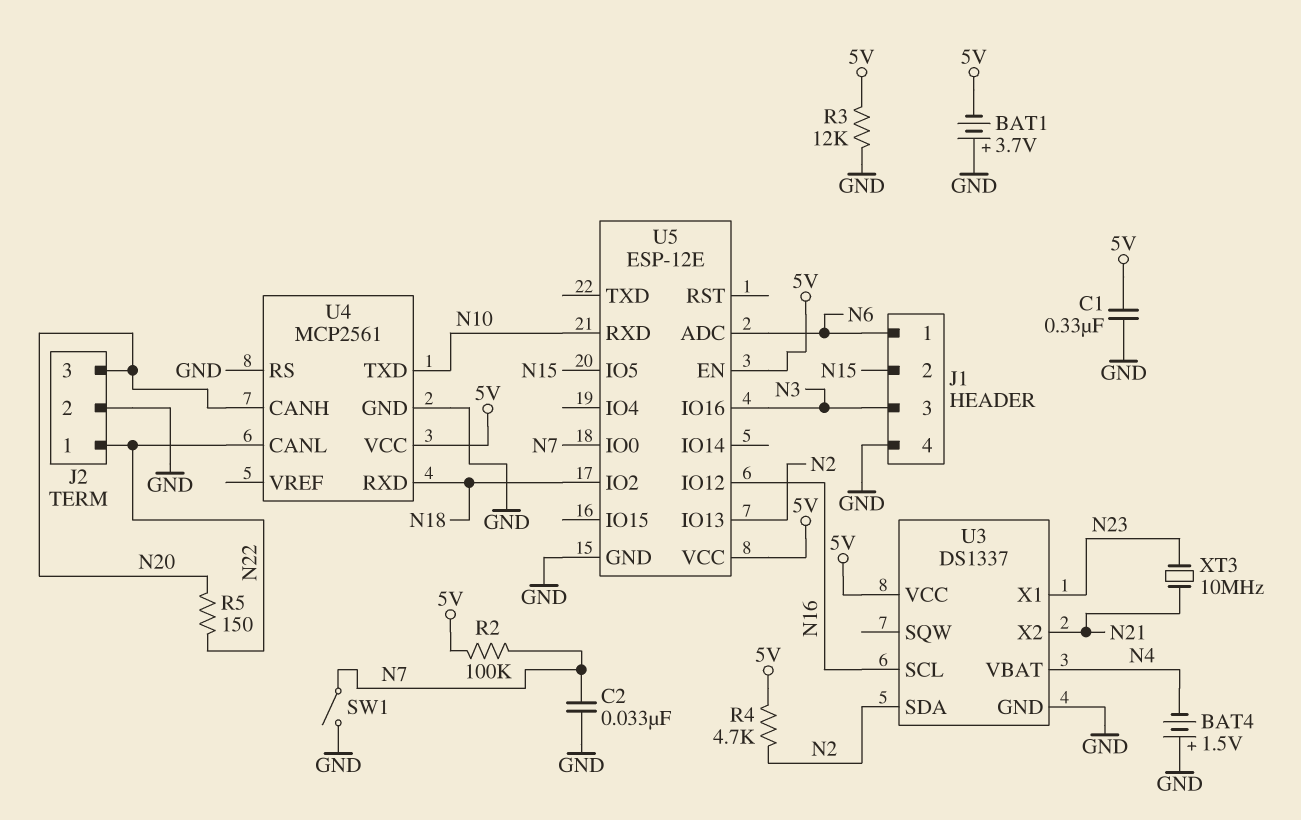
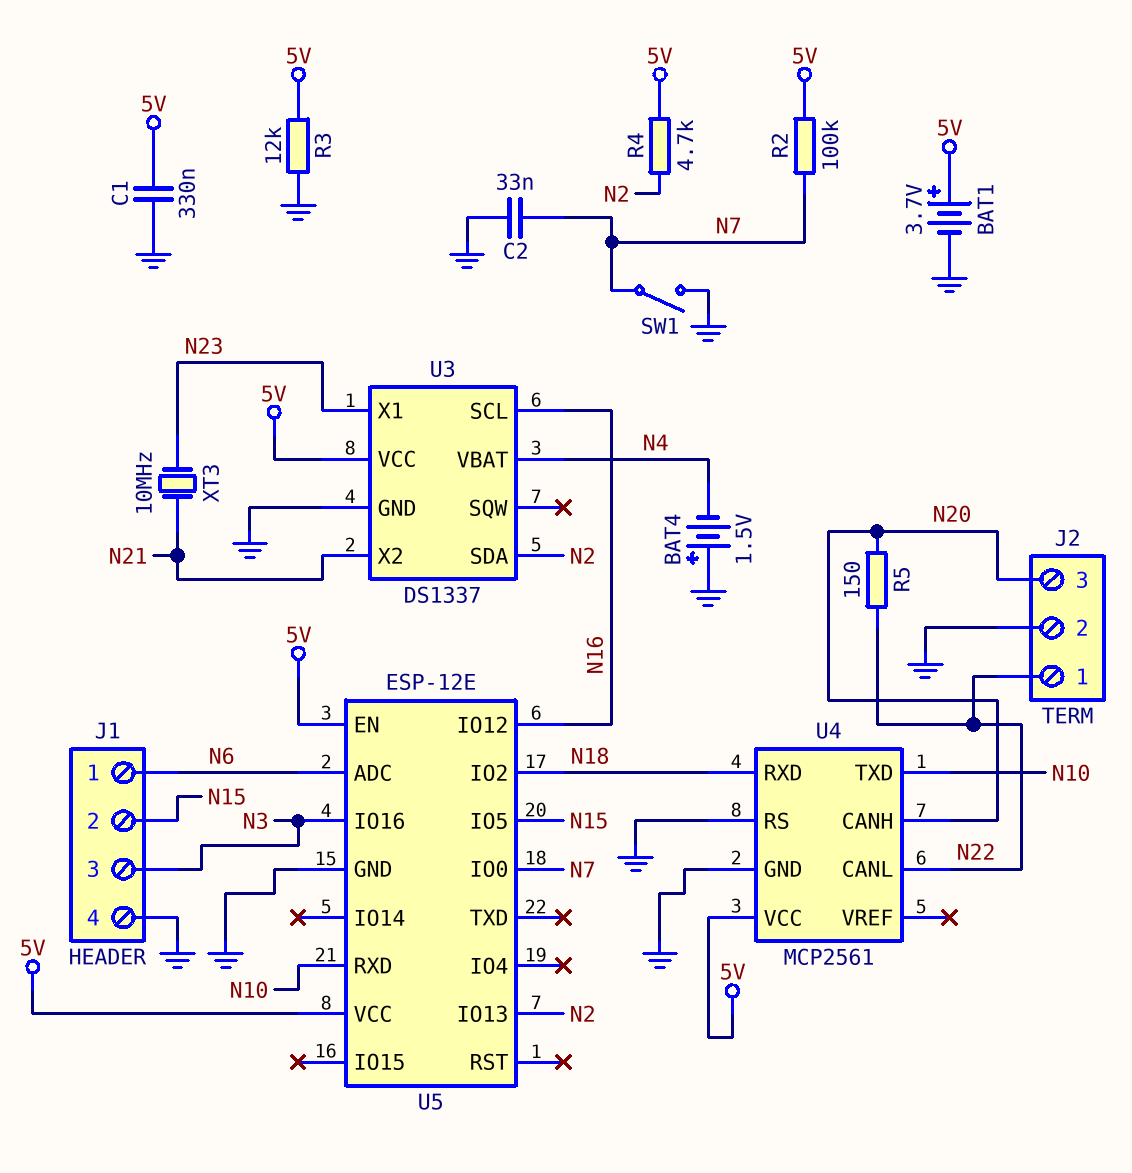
BAT1: 3.7V (plus GND, minus 5V) -> 3.7V (plus 5V, minus GND)

